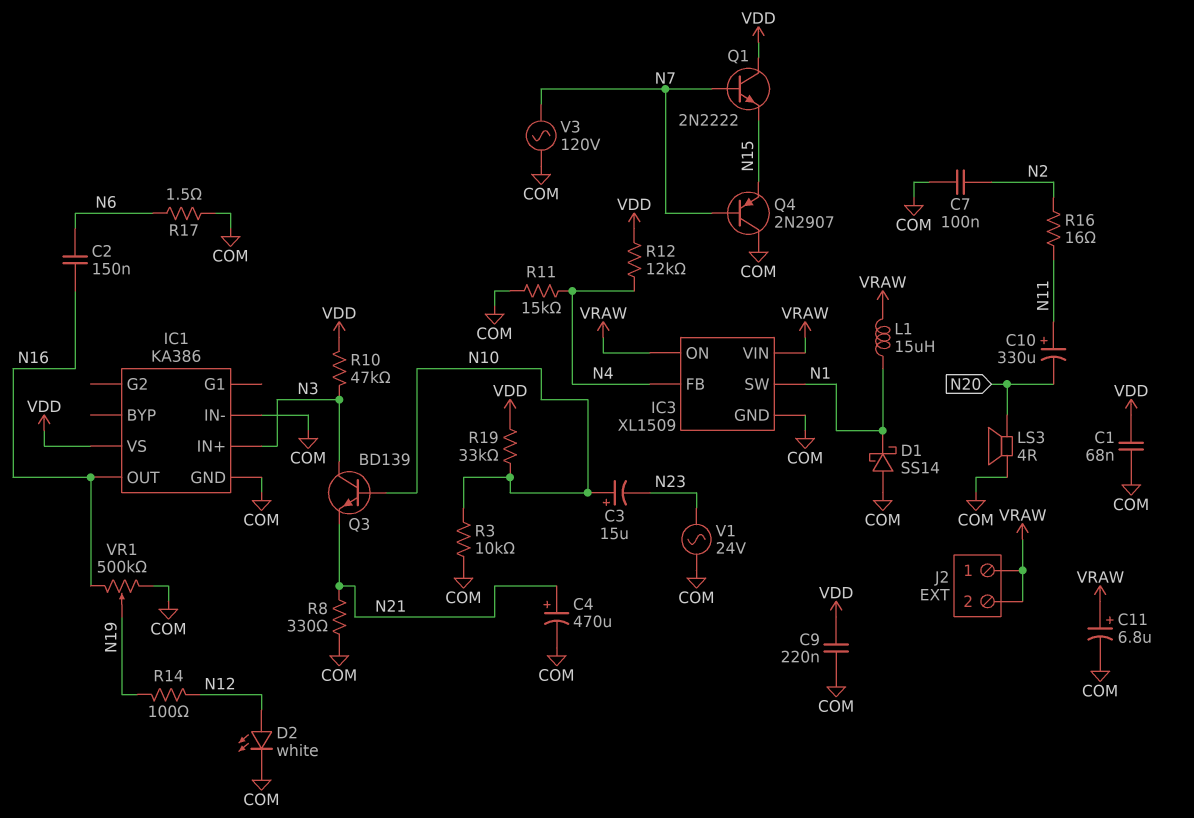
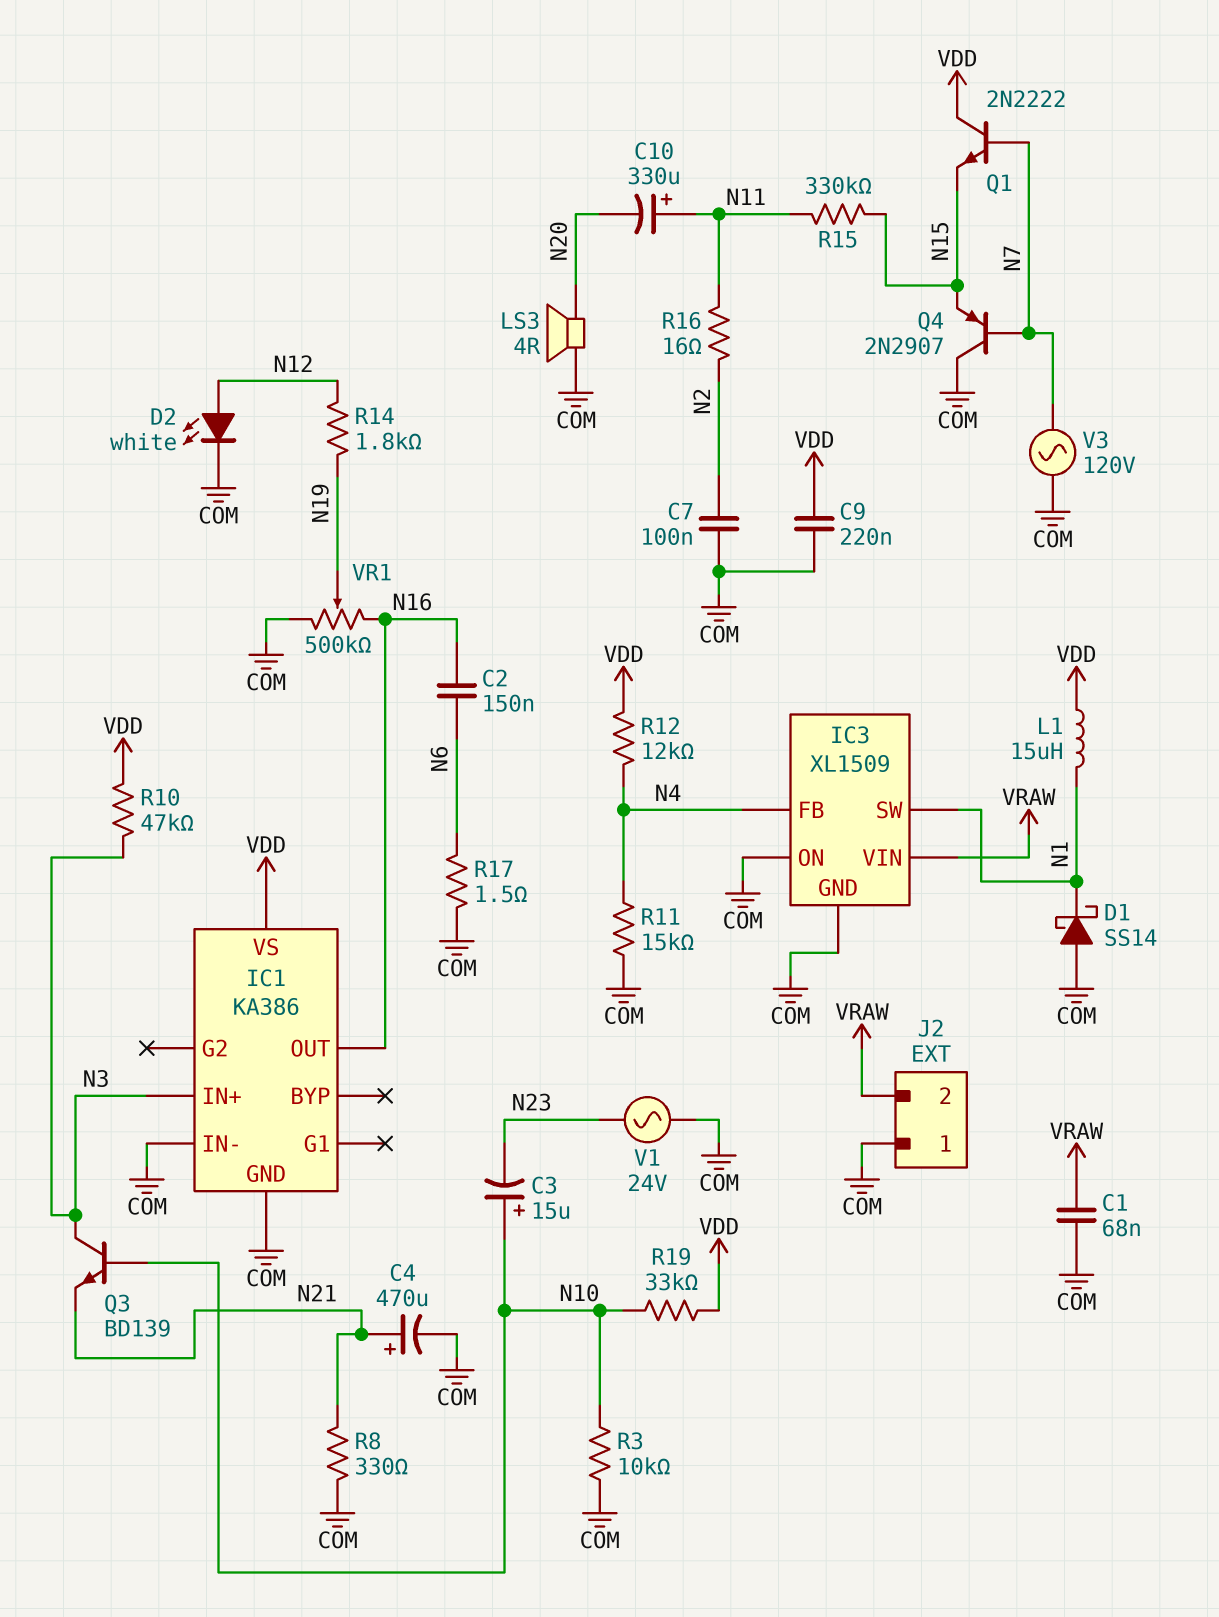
C1: 68nF (COM, VDD) -> 68nF (COM, VRAW)
C11: 6.8uF (plus VRAW, minus COM) -> none
IC3 pin ON: VRAW -> COM
J2 pin 1: VRAW -> COM
L1: 15uH (N1, VRAW) -> 15uH (N1, VDD)
R14: 100 (N12, N19) -> 1.8k (N12, N19)
R15: none -> 330k (N11, N15)

